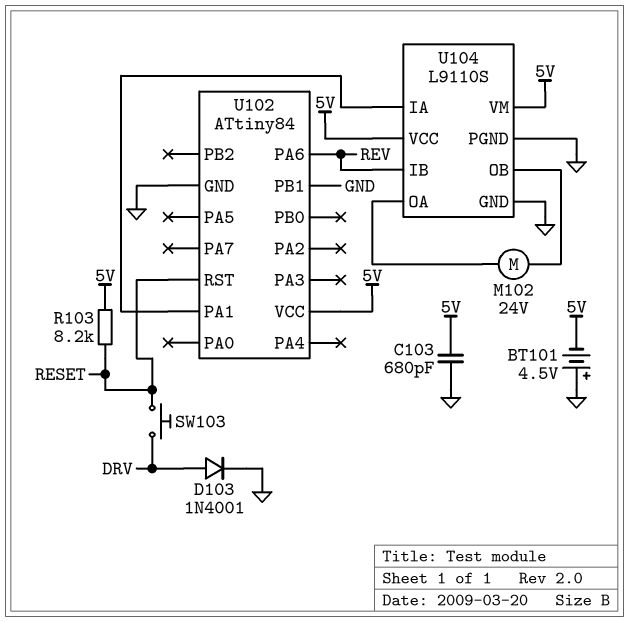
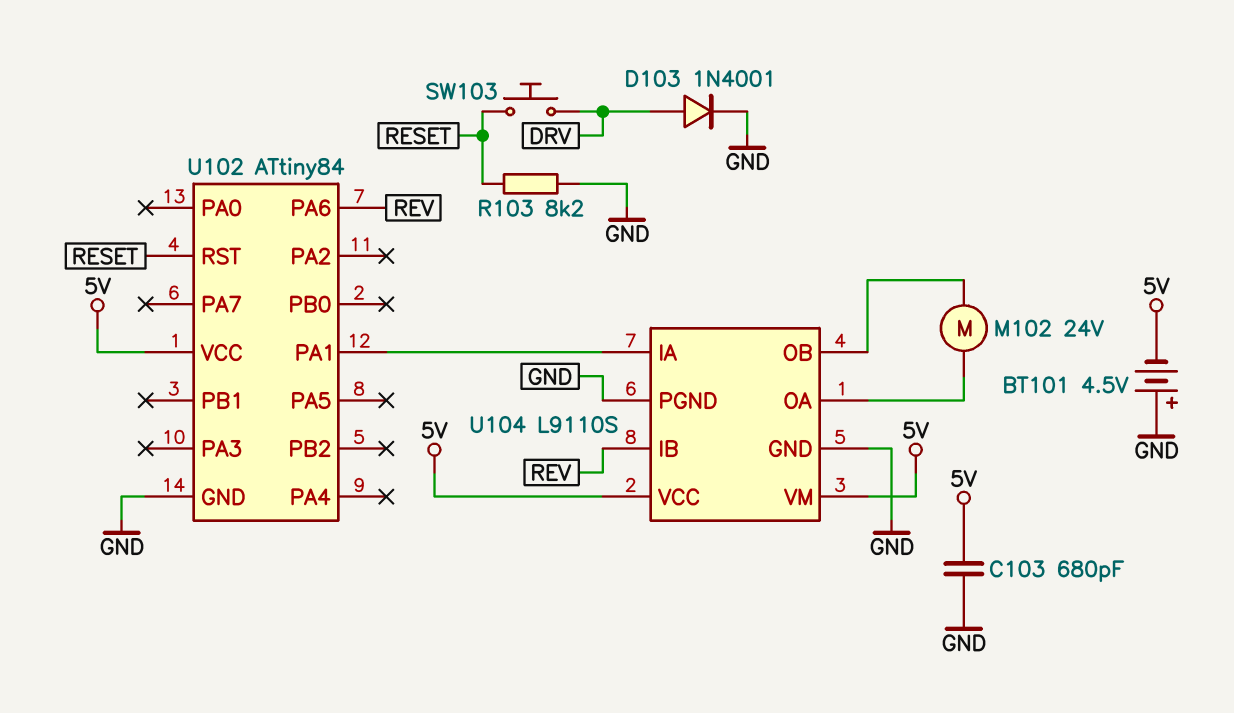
R103: 8.2k (5V, RESET) -> 8.2k (GND, RESET)
U102 pin PB1: GND -> none

